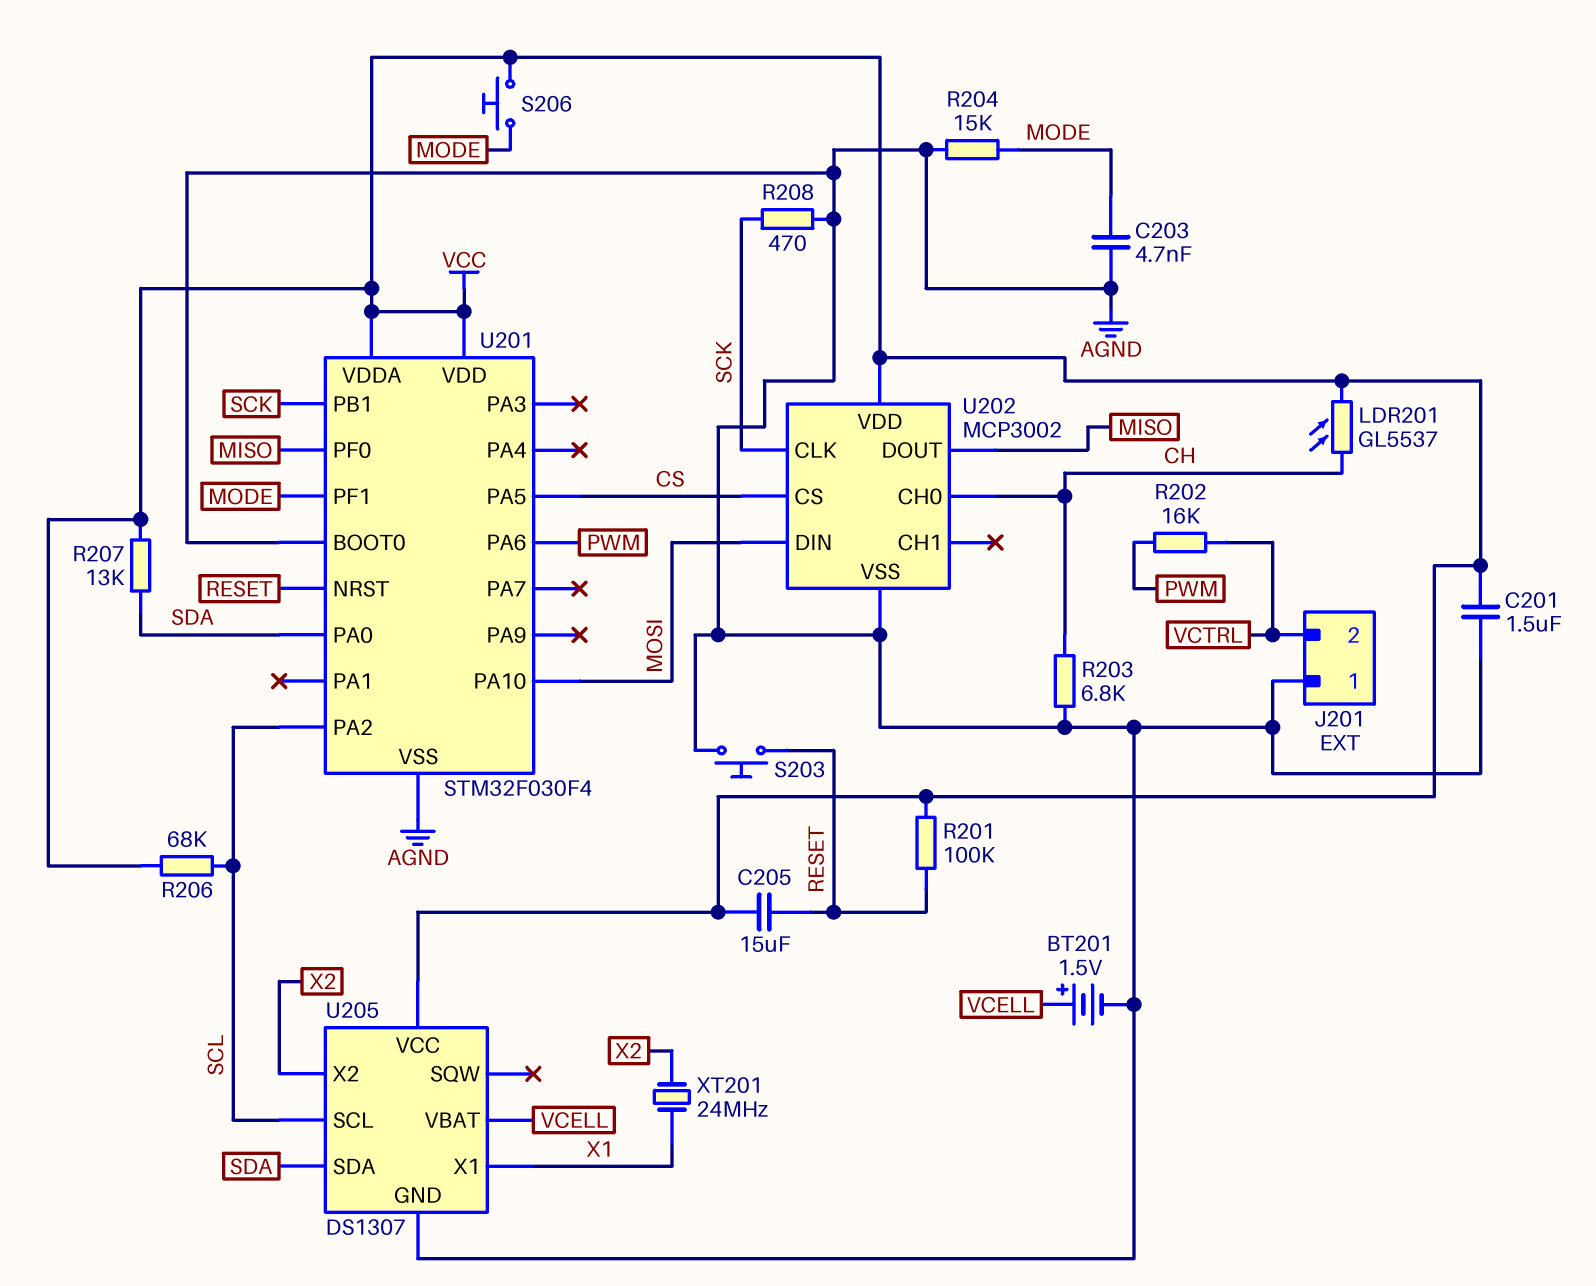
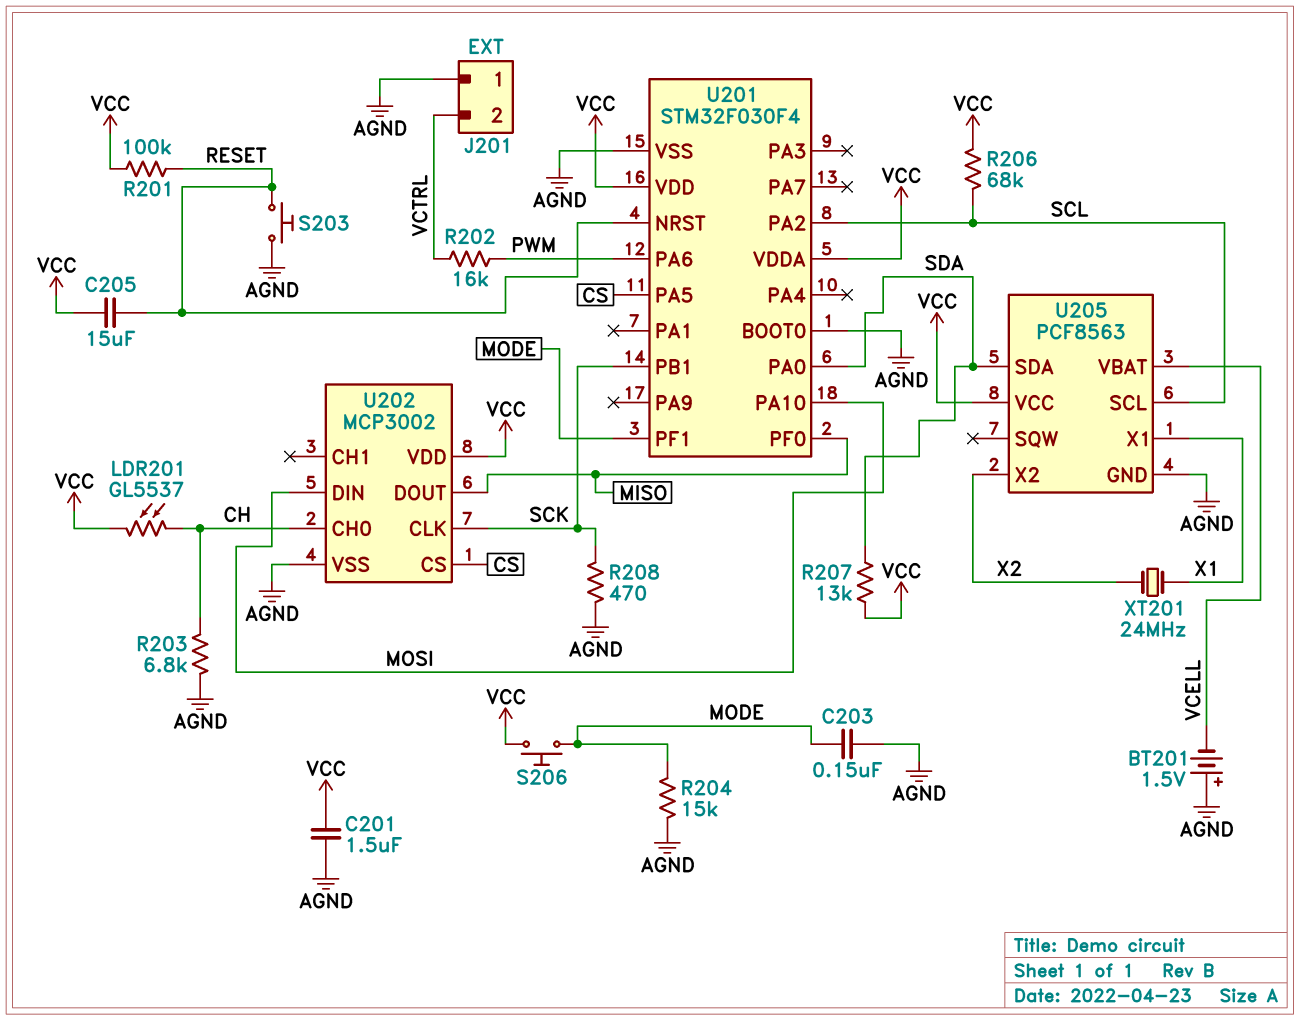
BT201: 1.5V (plus VCELL, minus AGND) -> 1.5V (plus AGND, minus VCELL)
C203: 4.7nF (AGND, MODE) -> 150nF (AGND, MODE)
U205: DS1307 -> PCF8563

